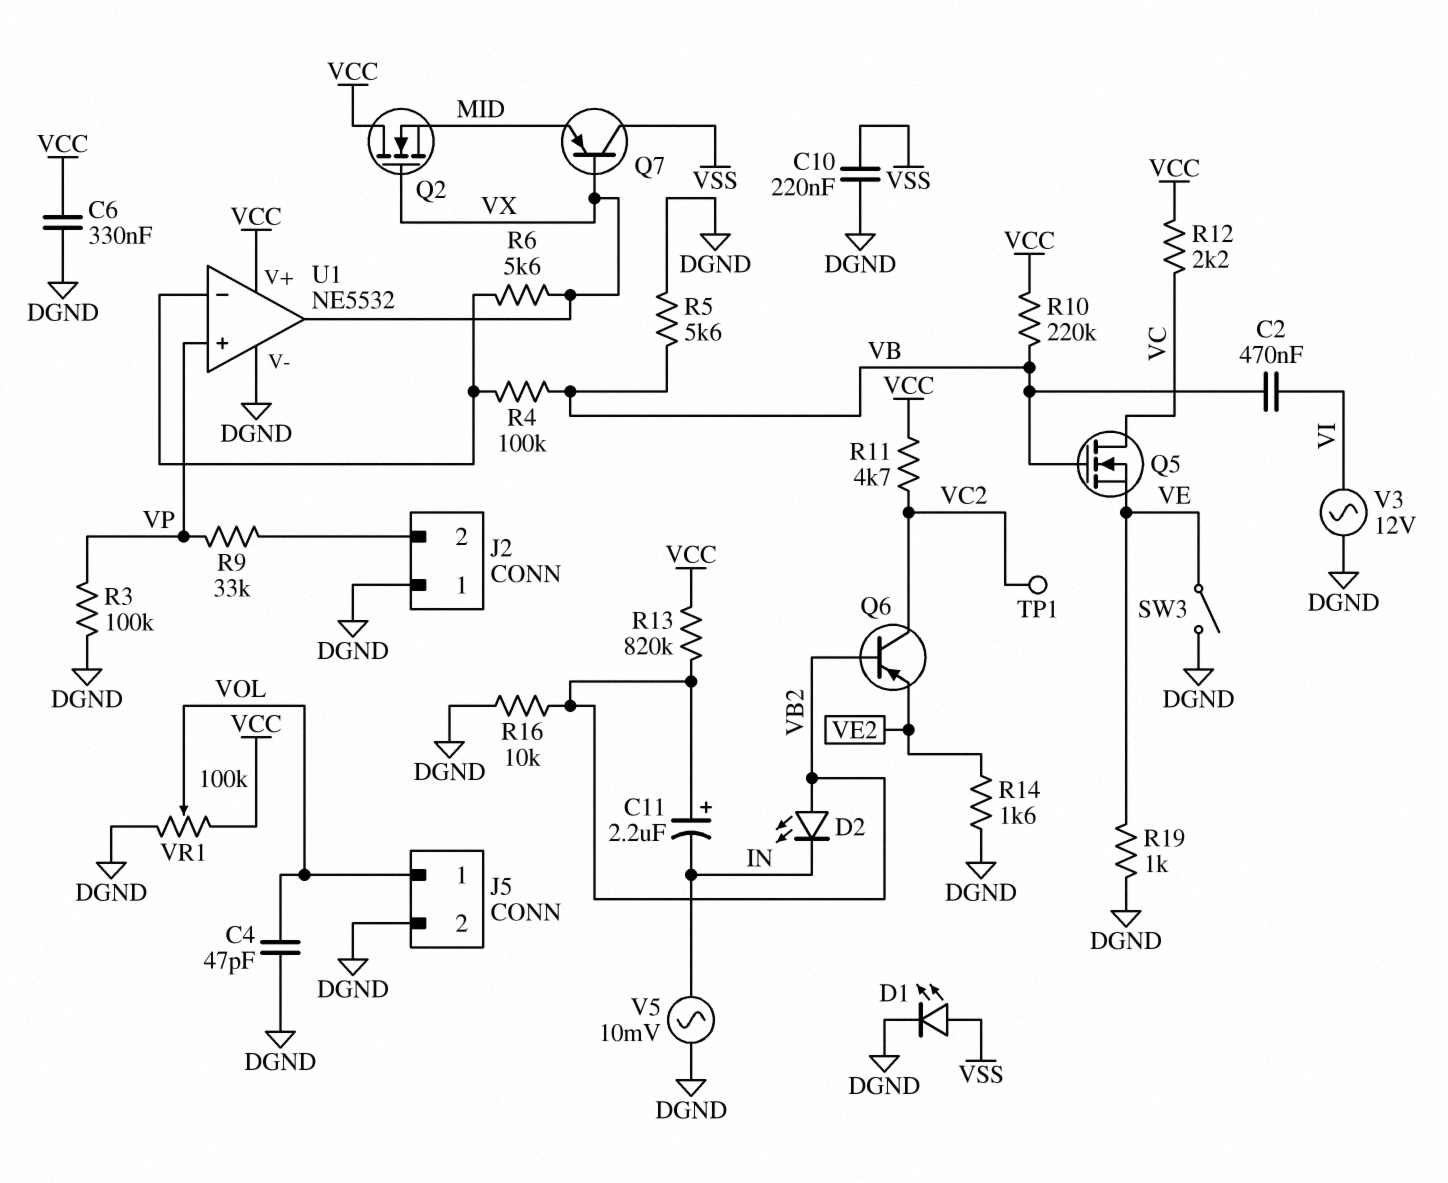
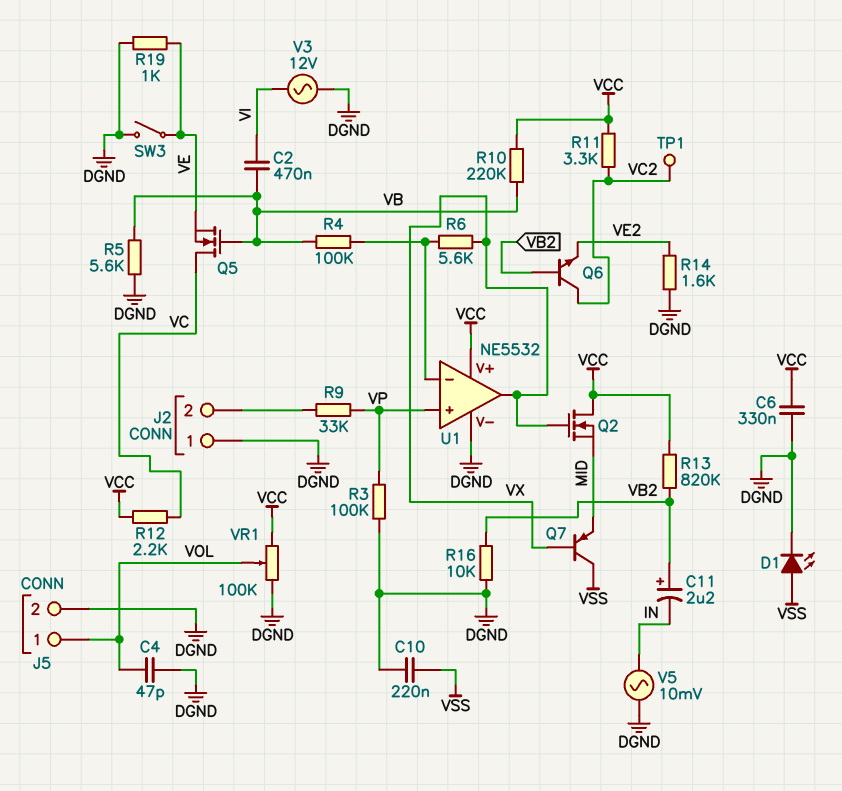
D2: LED (A VB2, K IN) -> none
Q6: PNP (B VB2, C VC2, E VE2) -> NPN (B VB2, C VC2, E VE2)
R11: 4.7k (VC2, VCC) -> 3.3k (VC2, VCC)

